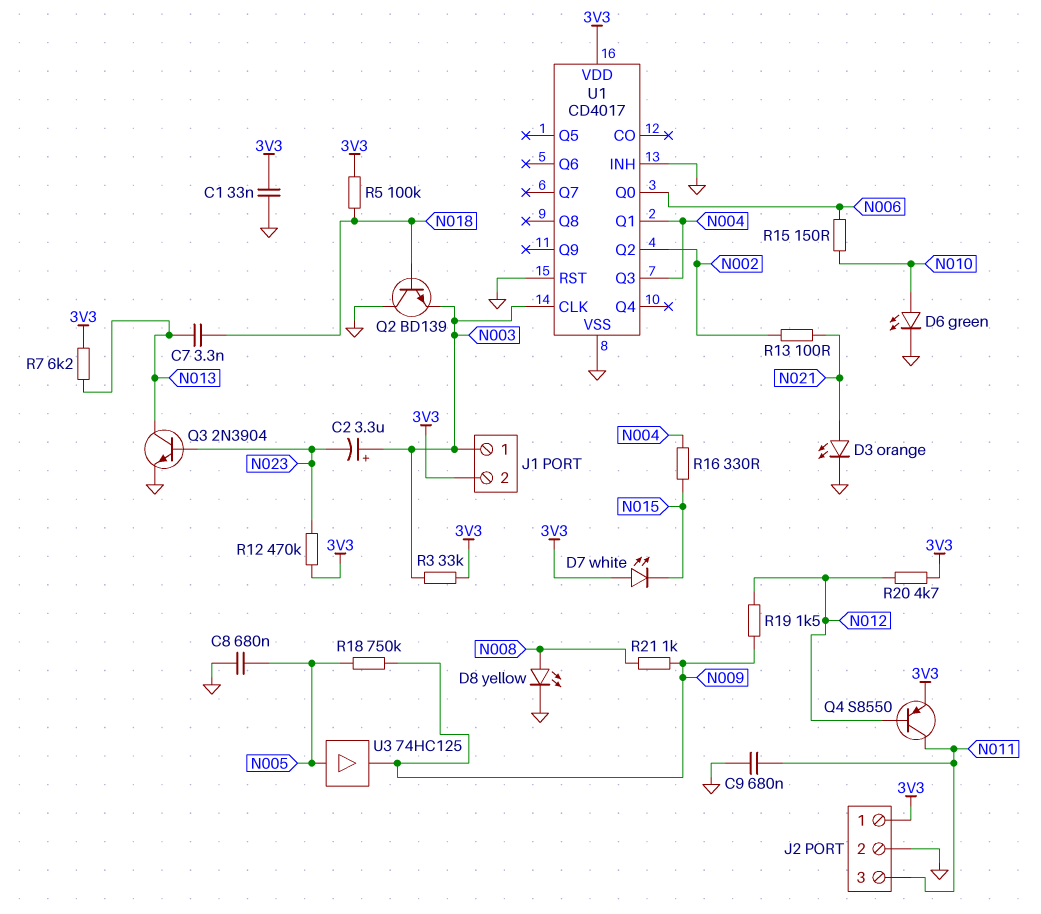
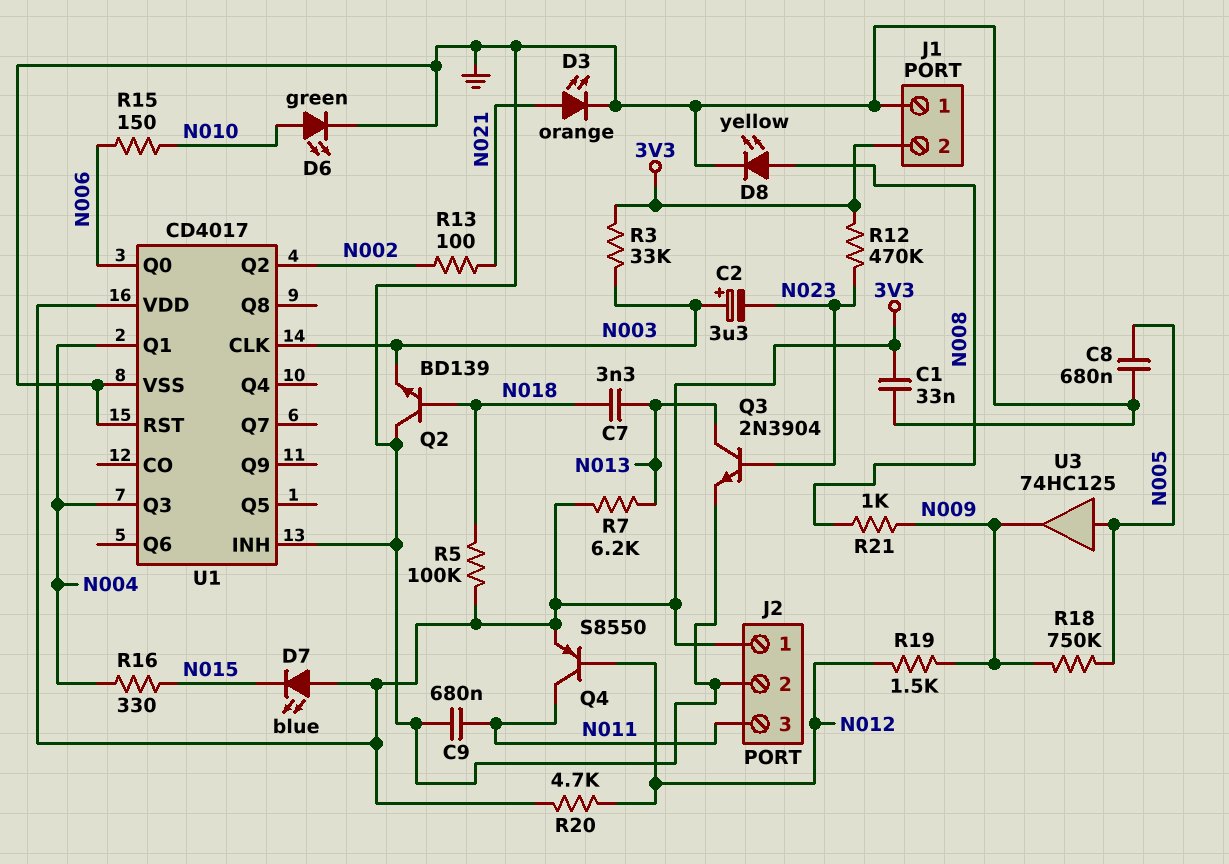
D7: LED white (A 3V3, K N015) -> LED blue (A 3V3, K N015)
J1 pin 1: N003 -> GND

